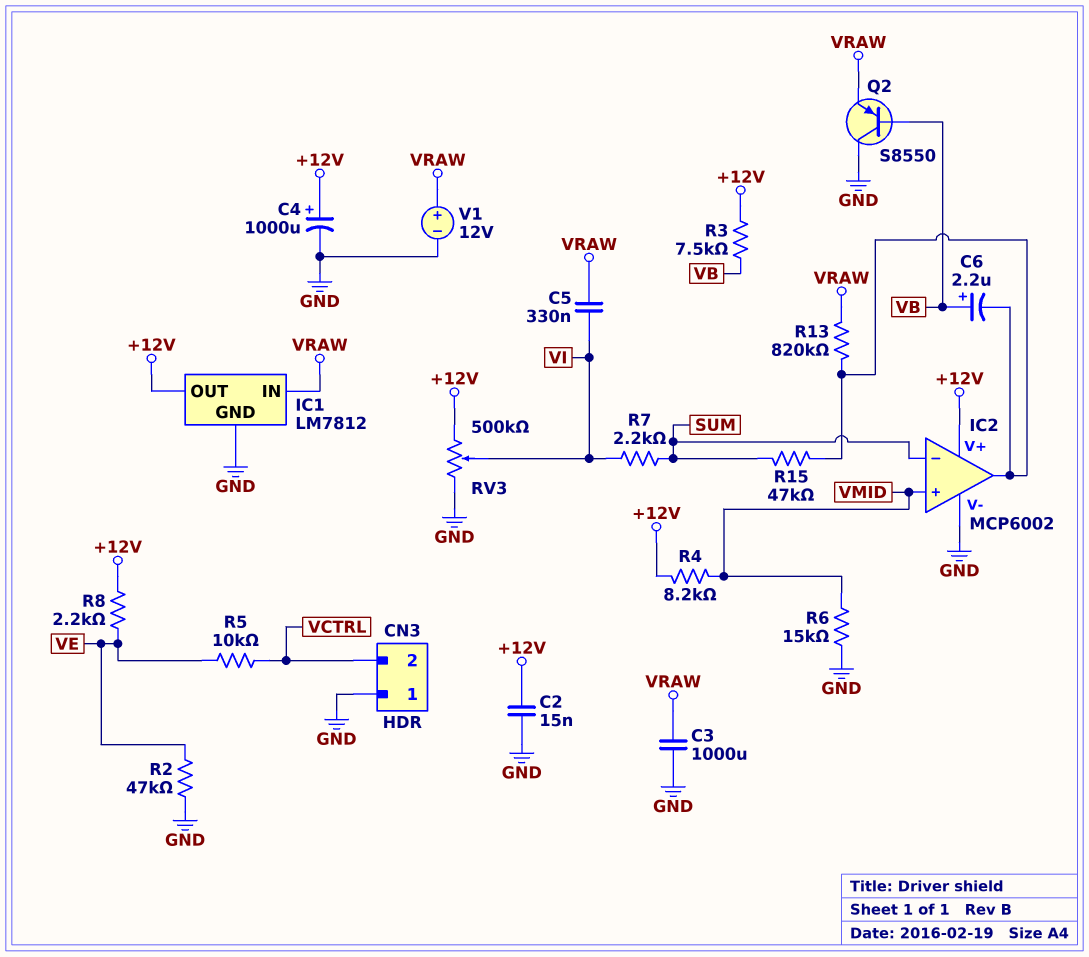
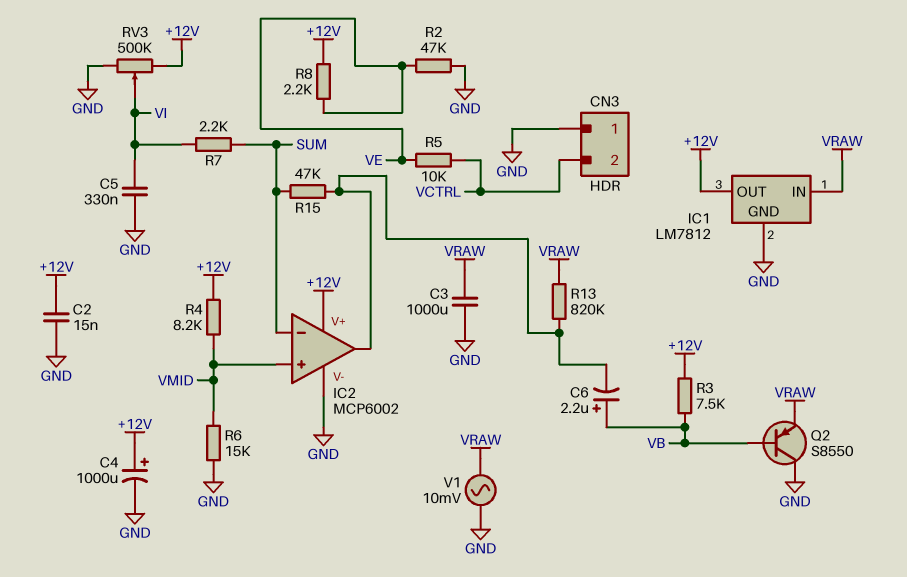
C5: 330nF (VI, VRAW) -> 330nF (GND, VI)
V1: 12V (plus VRAW, minus GND) -> AC 10mV (GND, VRAW)

